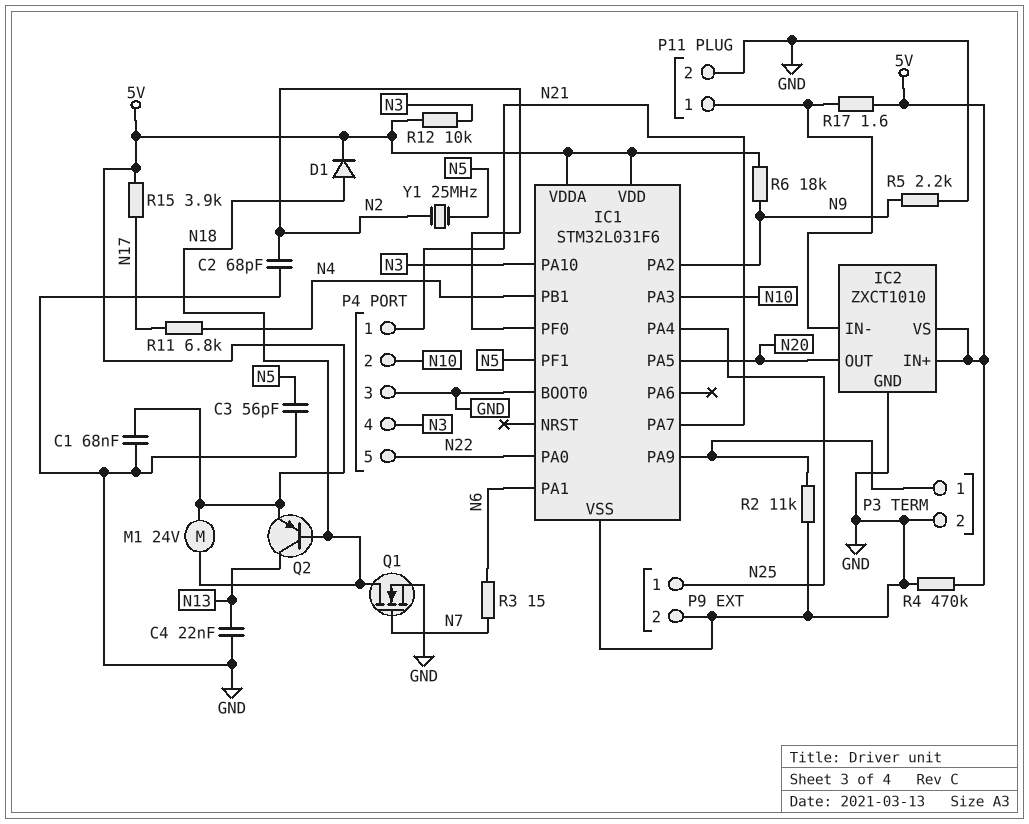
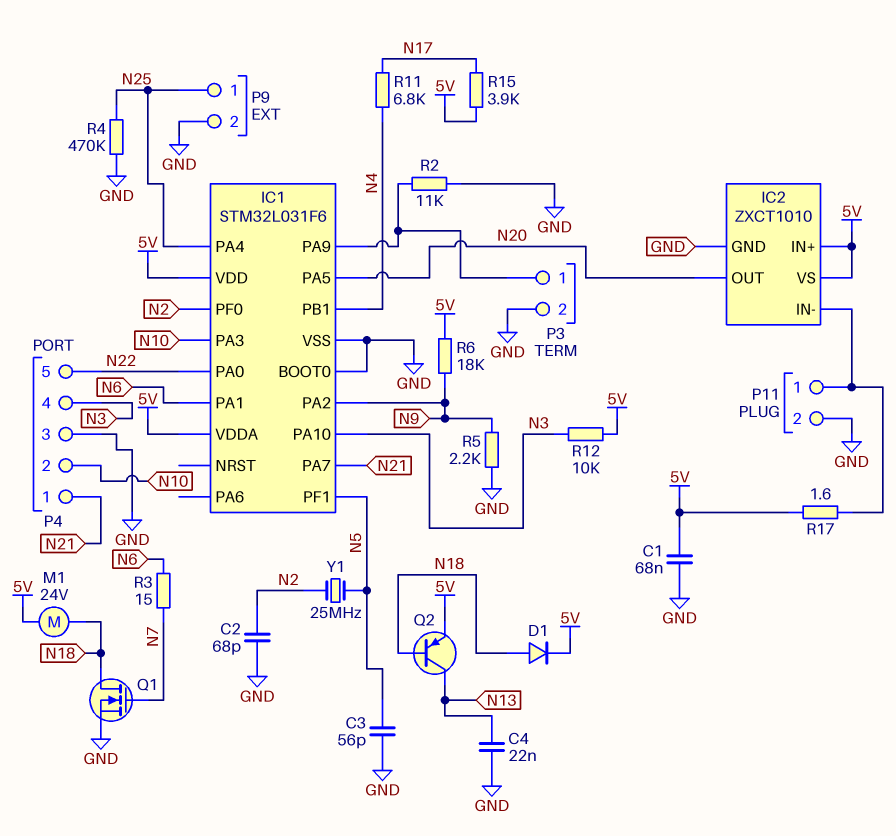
R4: 470k (5V, GND) -> 470k (GND, N25)

